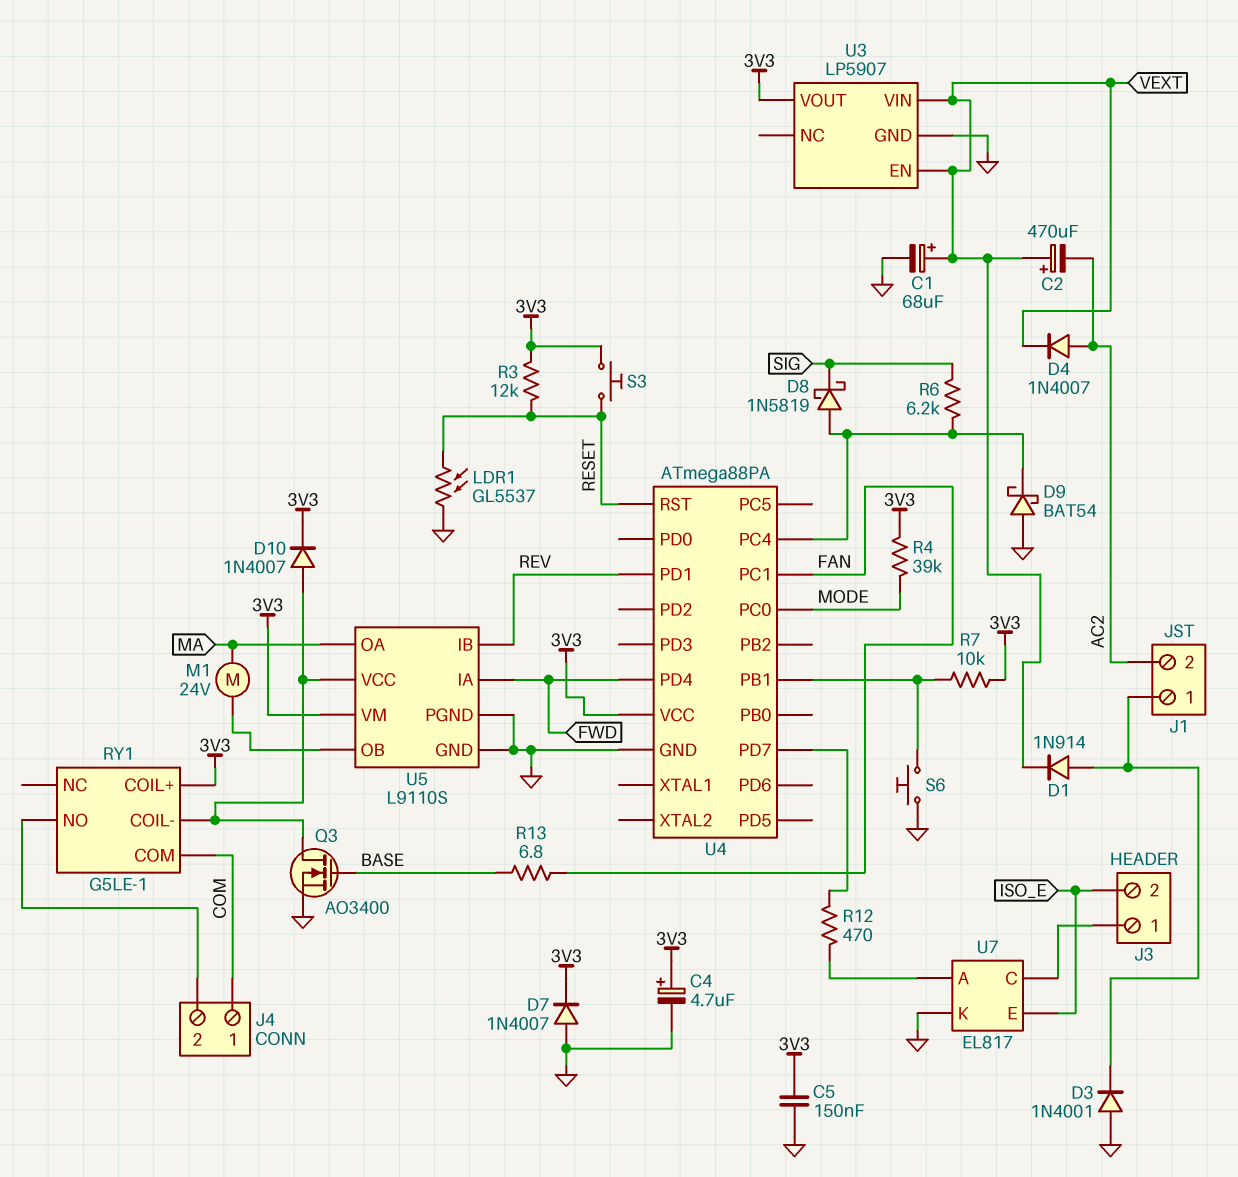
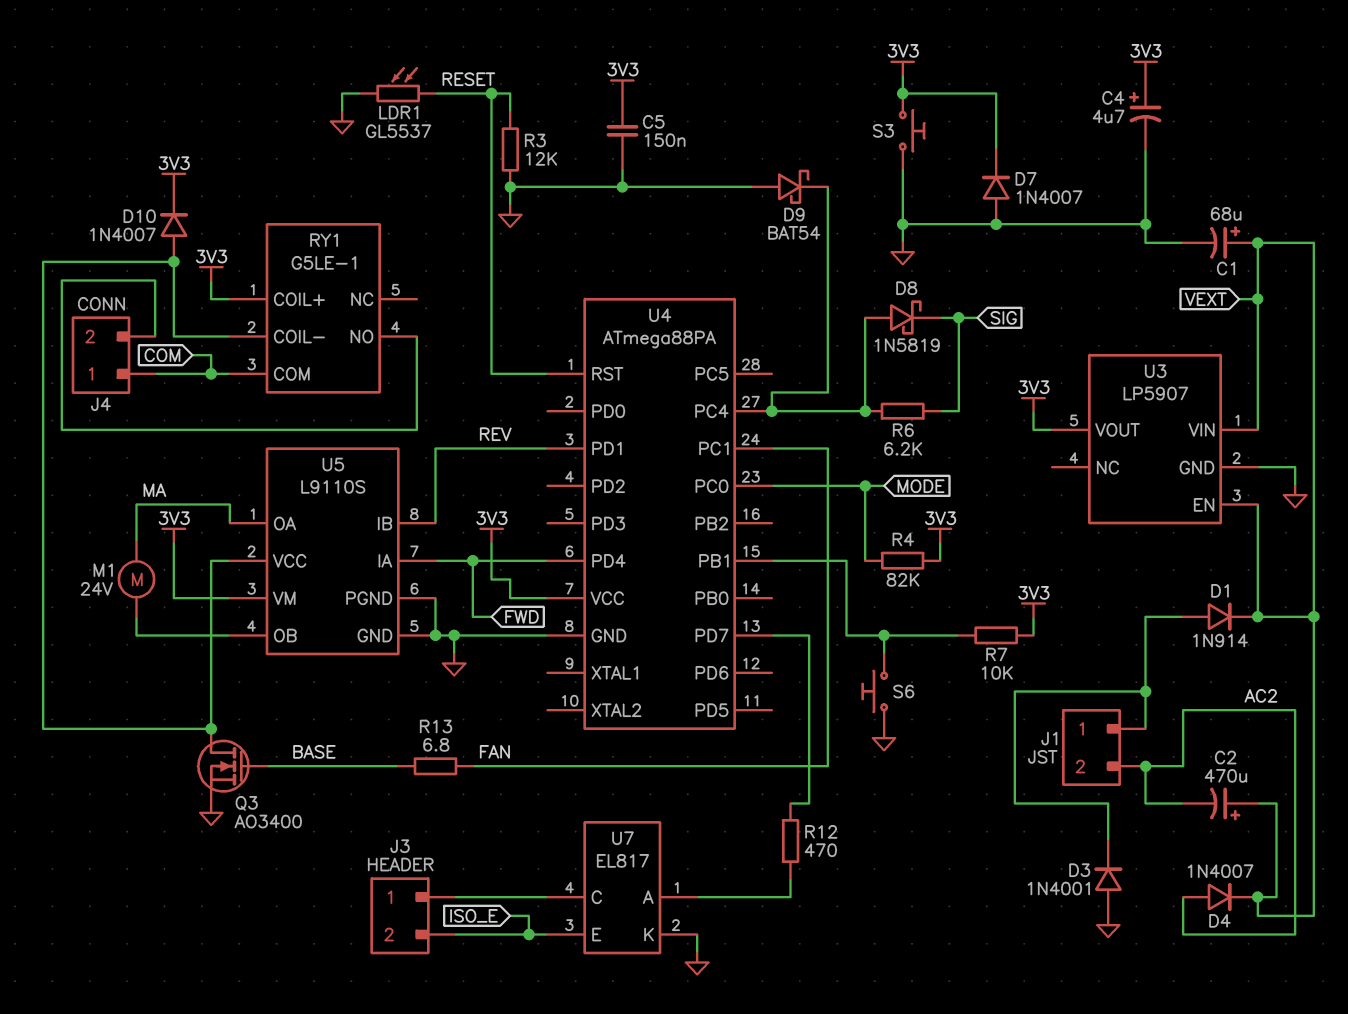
R3: 12k (3V3, RESET) -> 12k (GND, RESET)
R4: 39k (3V3, MODE) -> 82k (3V3, MODE)
S3: button (3V3, RESET) -> button (3V3, GND)

